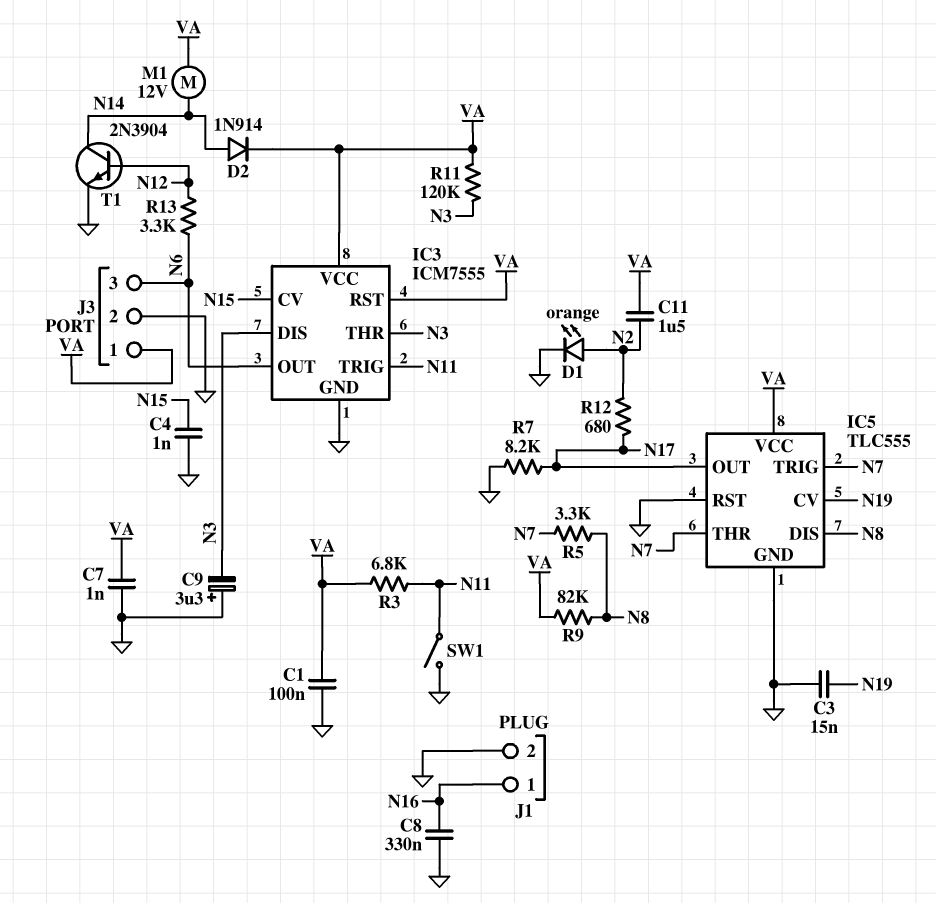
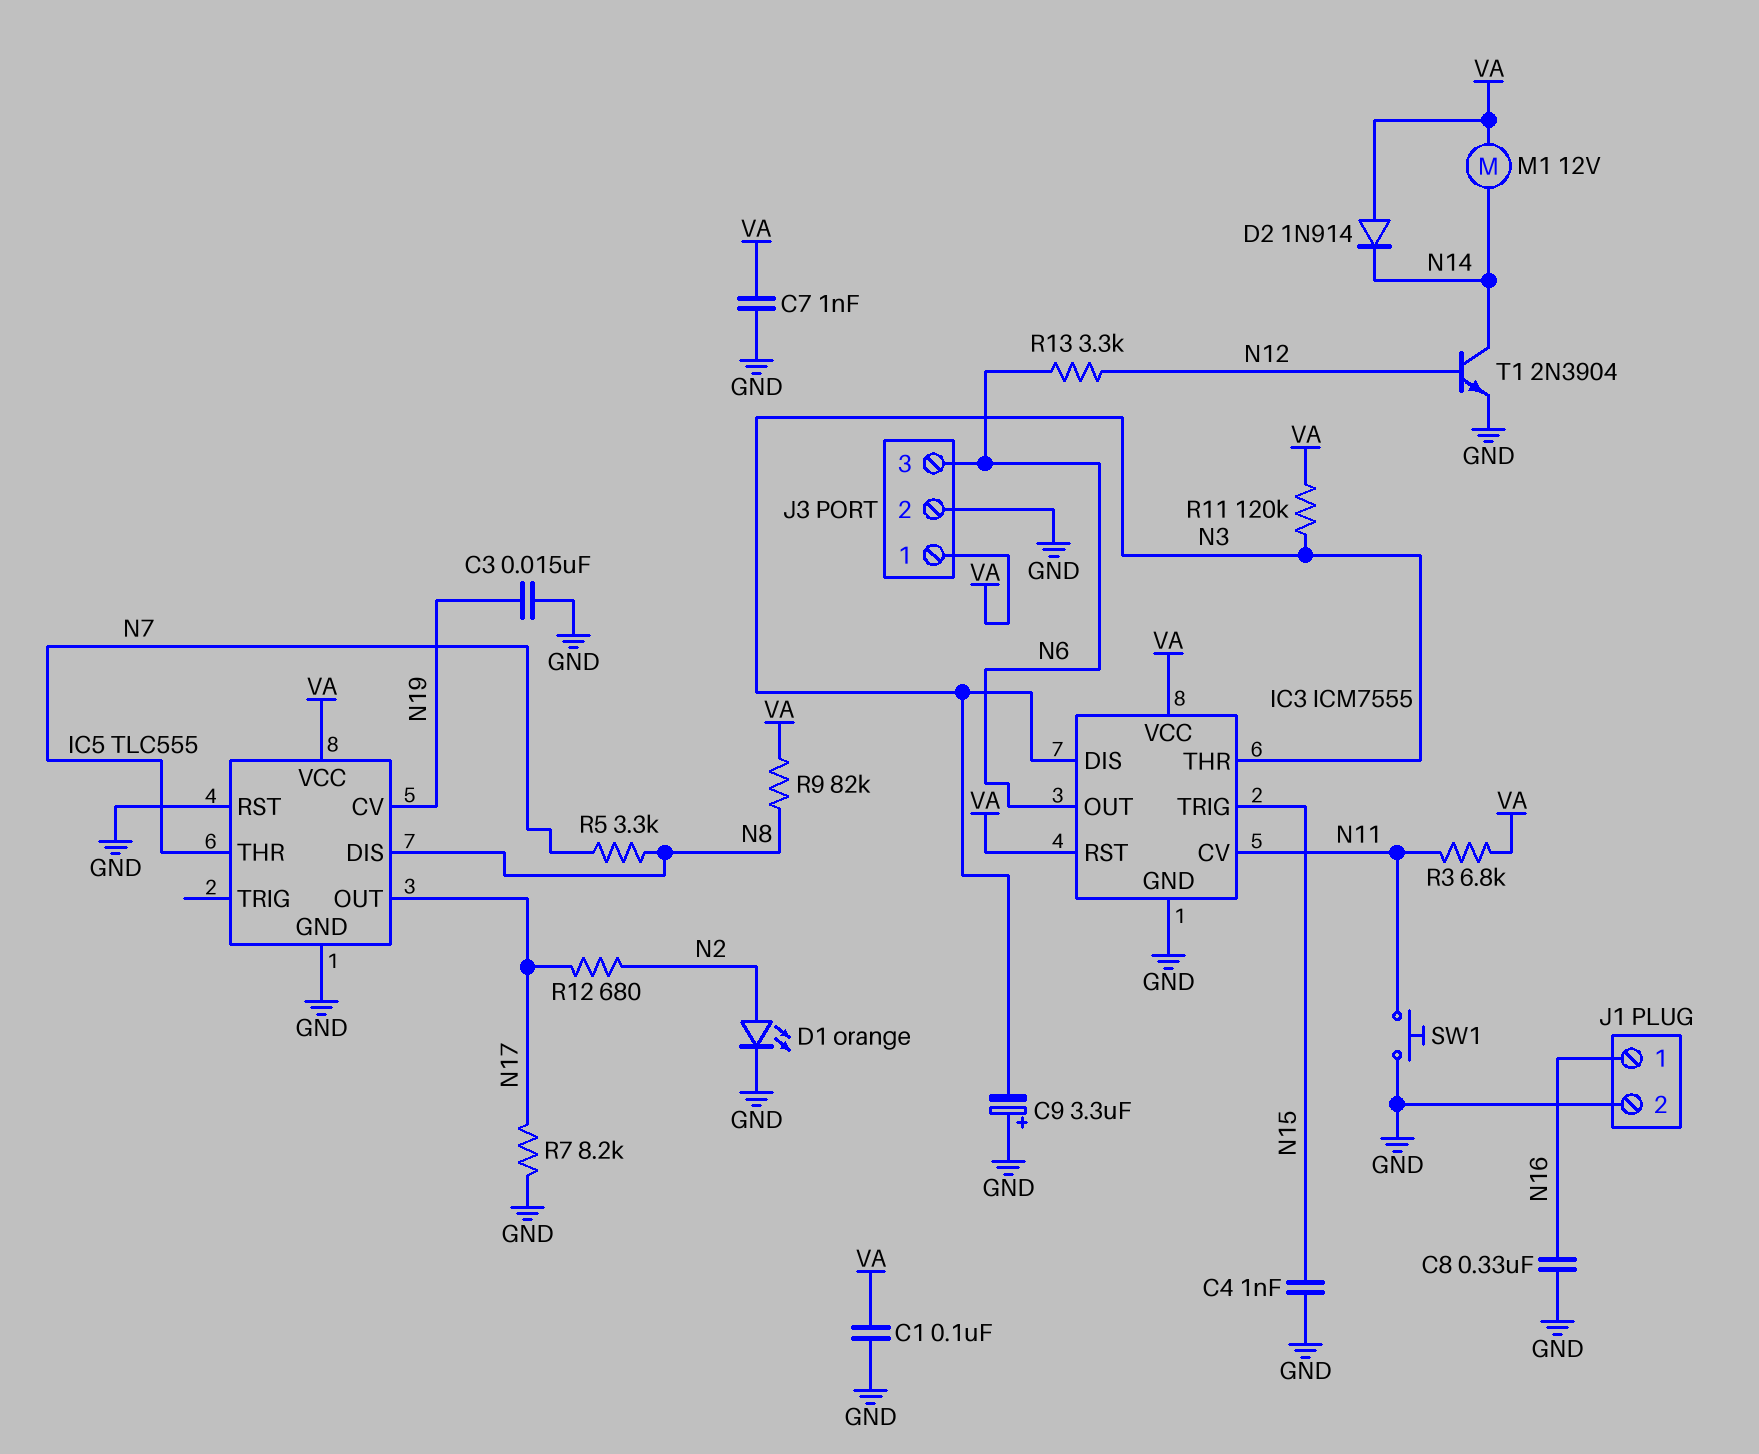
C11: 1.5uF (N2, VA) -> none
D2: diode 1N914 (A N14, K VA) -> diode 1N914 (A VA, K N14)
IC3 pin CV: N15 -> N11
IC3 pin TRIG: N11 -> N15
IC5 pin TRIG: N7 -> none
SW1: switch (GND, N11) -> button (GND, N11)

